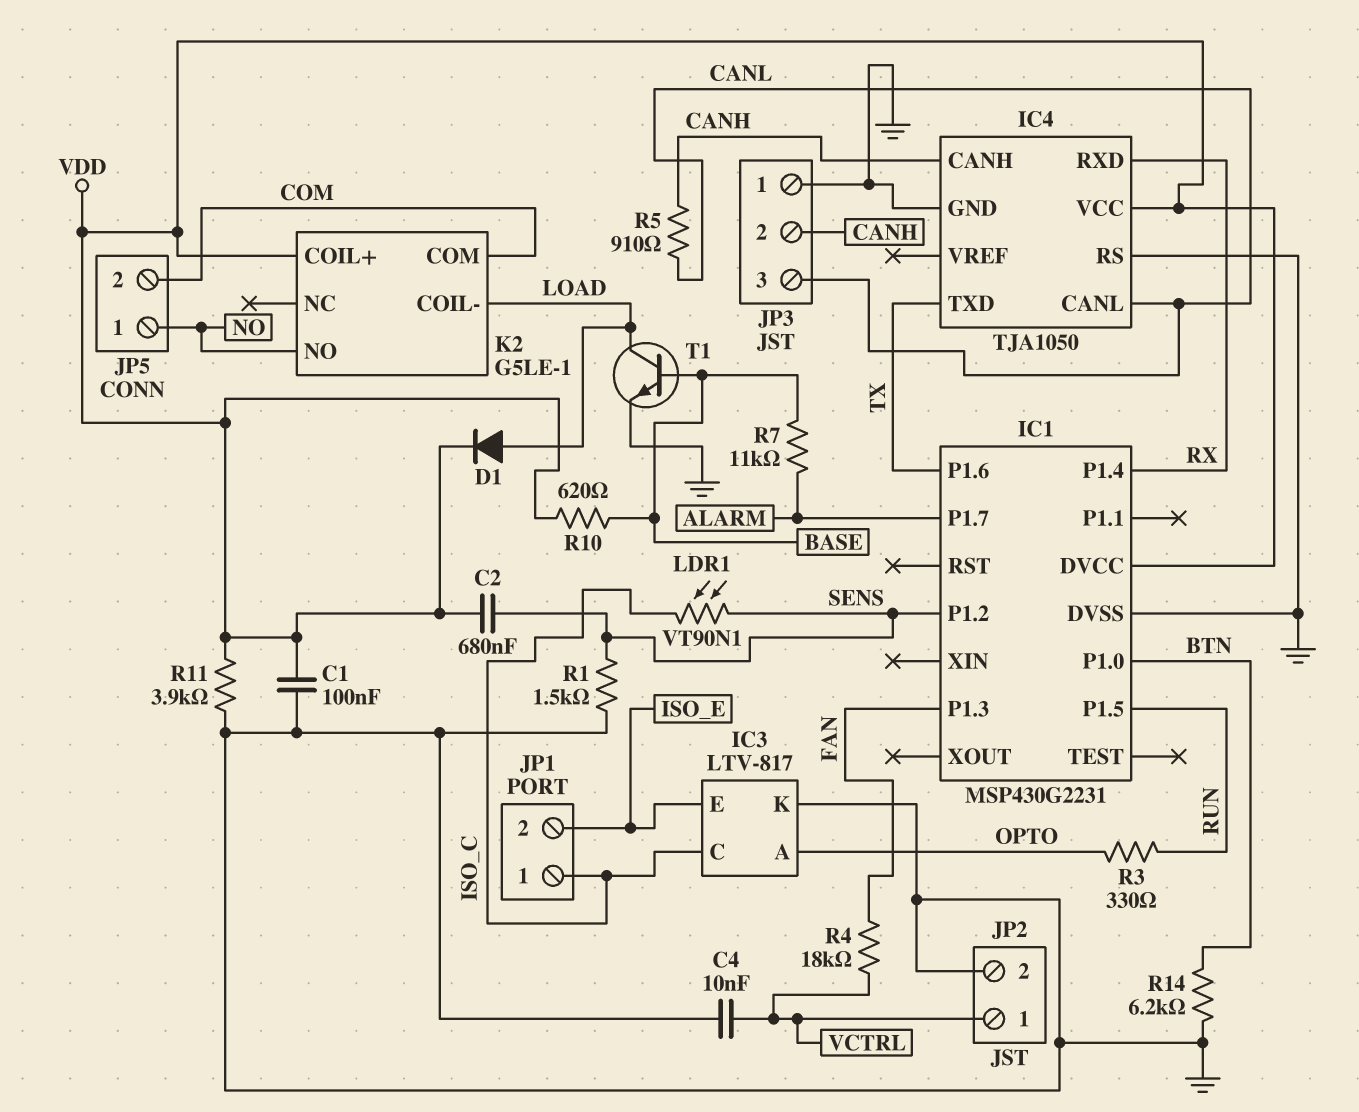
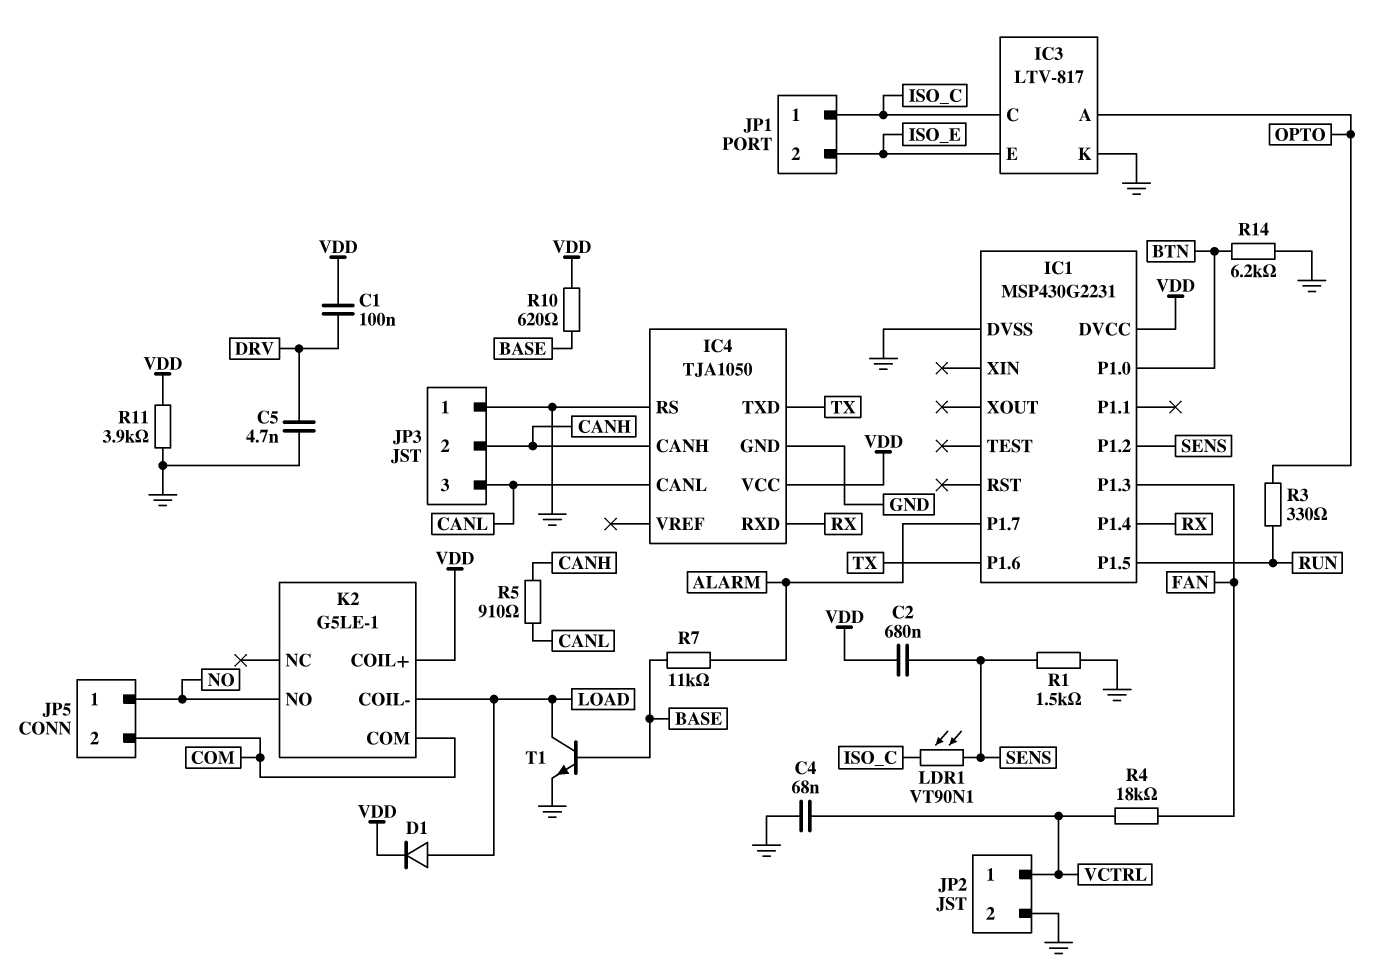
C1: 100nF (GND, VDD) -> 100nF (DRV, VDD)
C4: 10nF (GND, VCTRL) -> 68nF (GND, VCTRL)
C5: none -> 4.7nF (DRV, GND)

